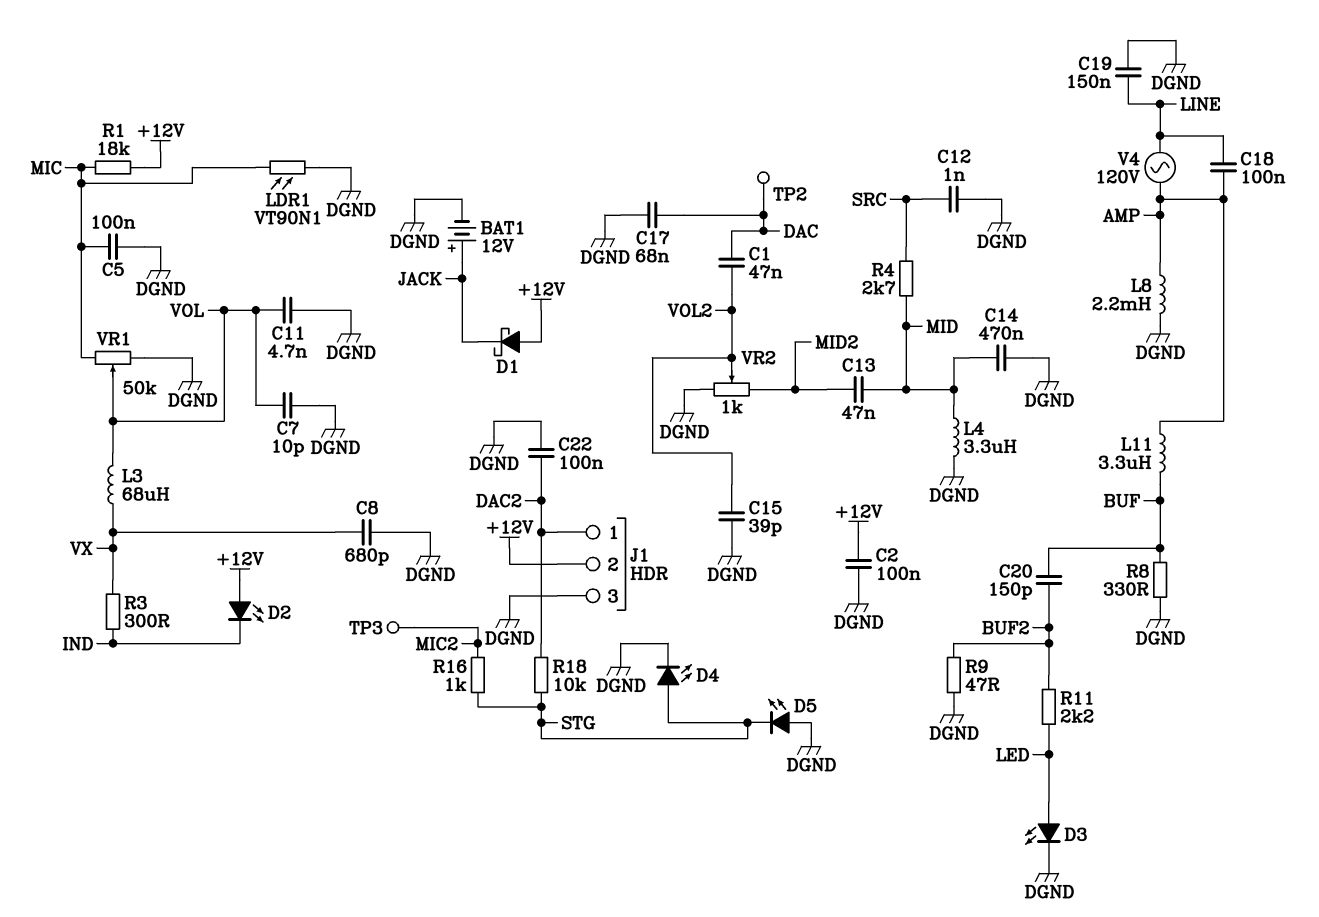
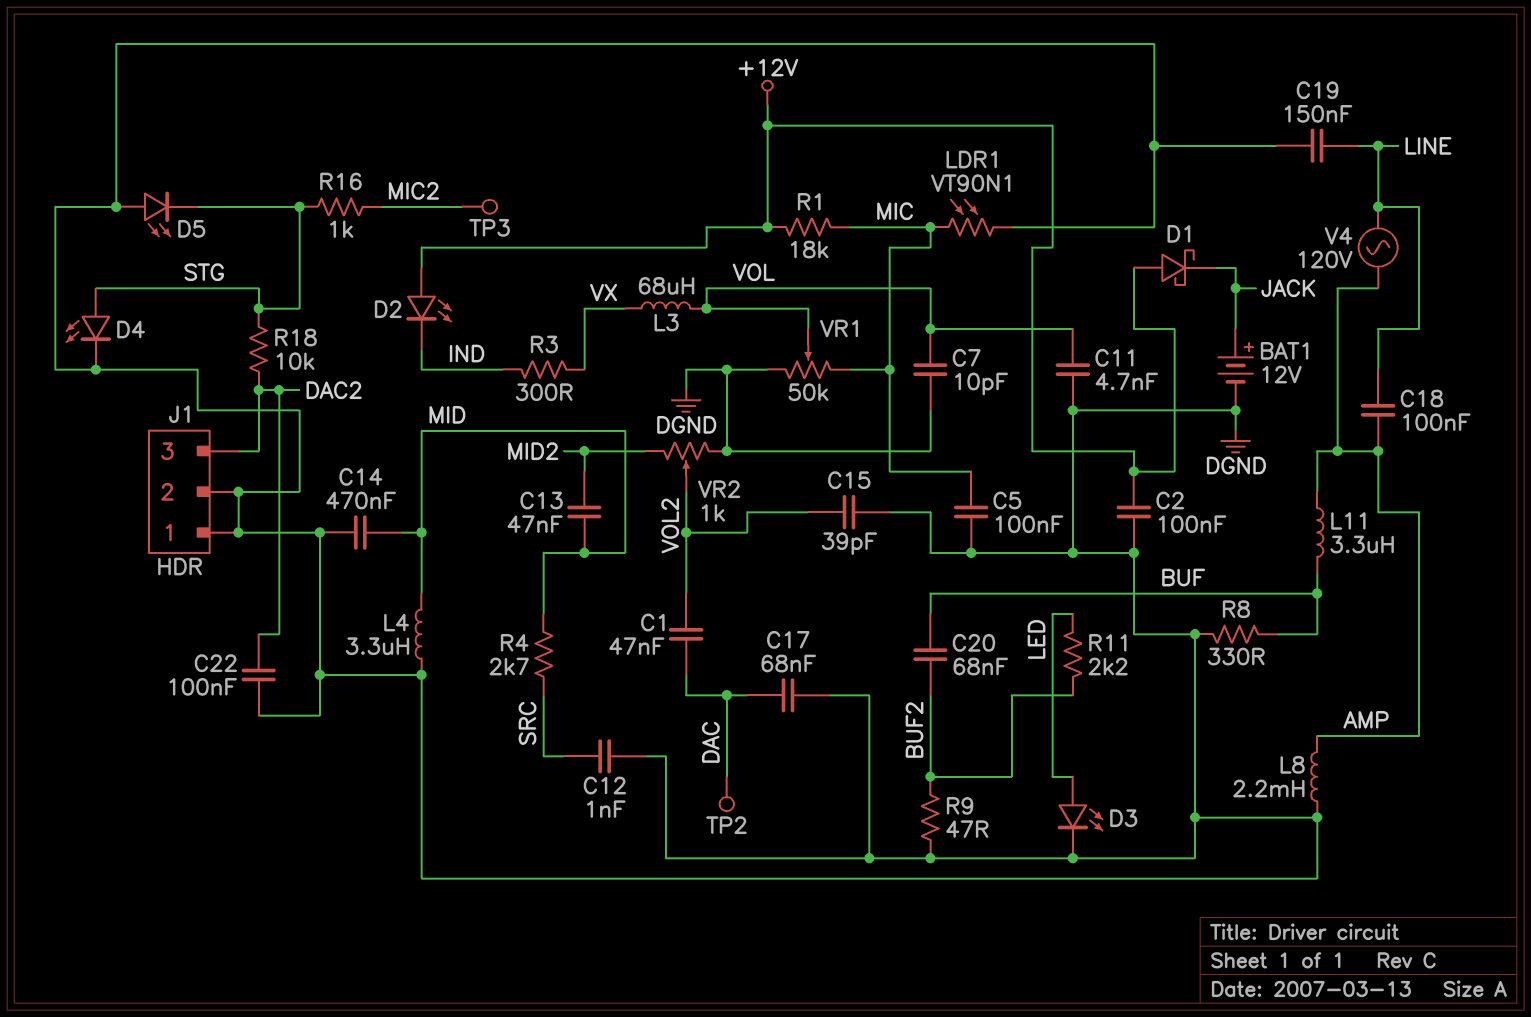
C8: 680pF (DGND, VX) -> none
C20: 150pF (BUF, BUF2) -> 68nF (BUF, BUF2)
J1 pin 1: DAC2 -> DGND
J1 pin 2: +12V -> DGND
J1 pin 3: DGND -> DAC2

